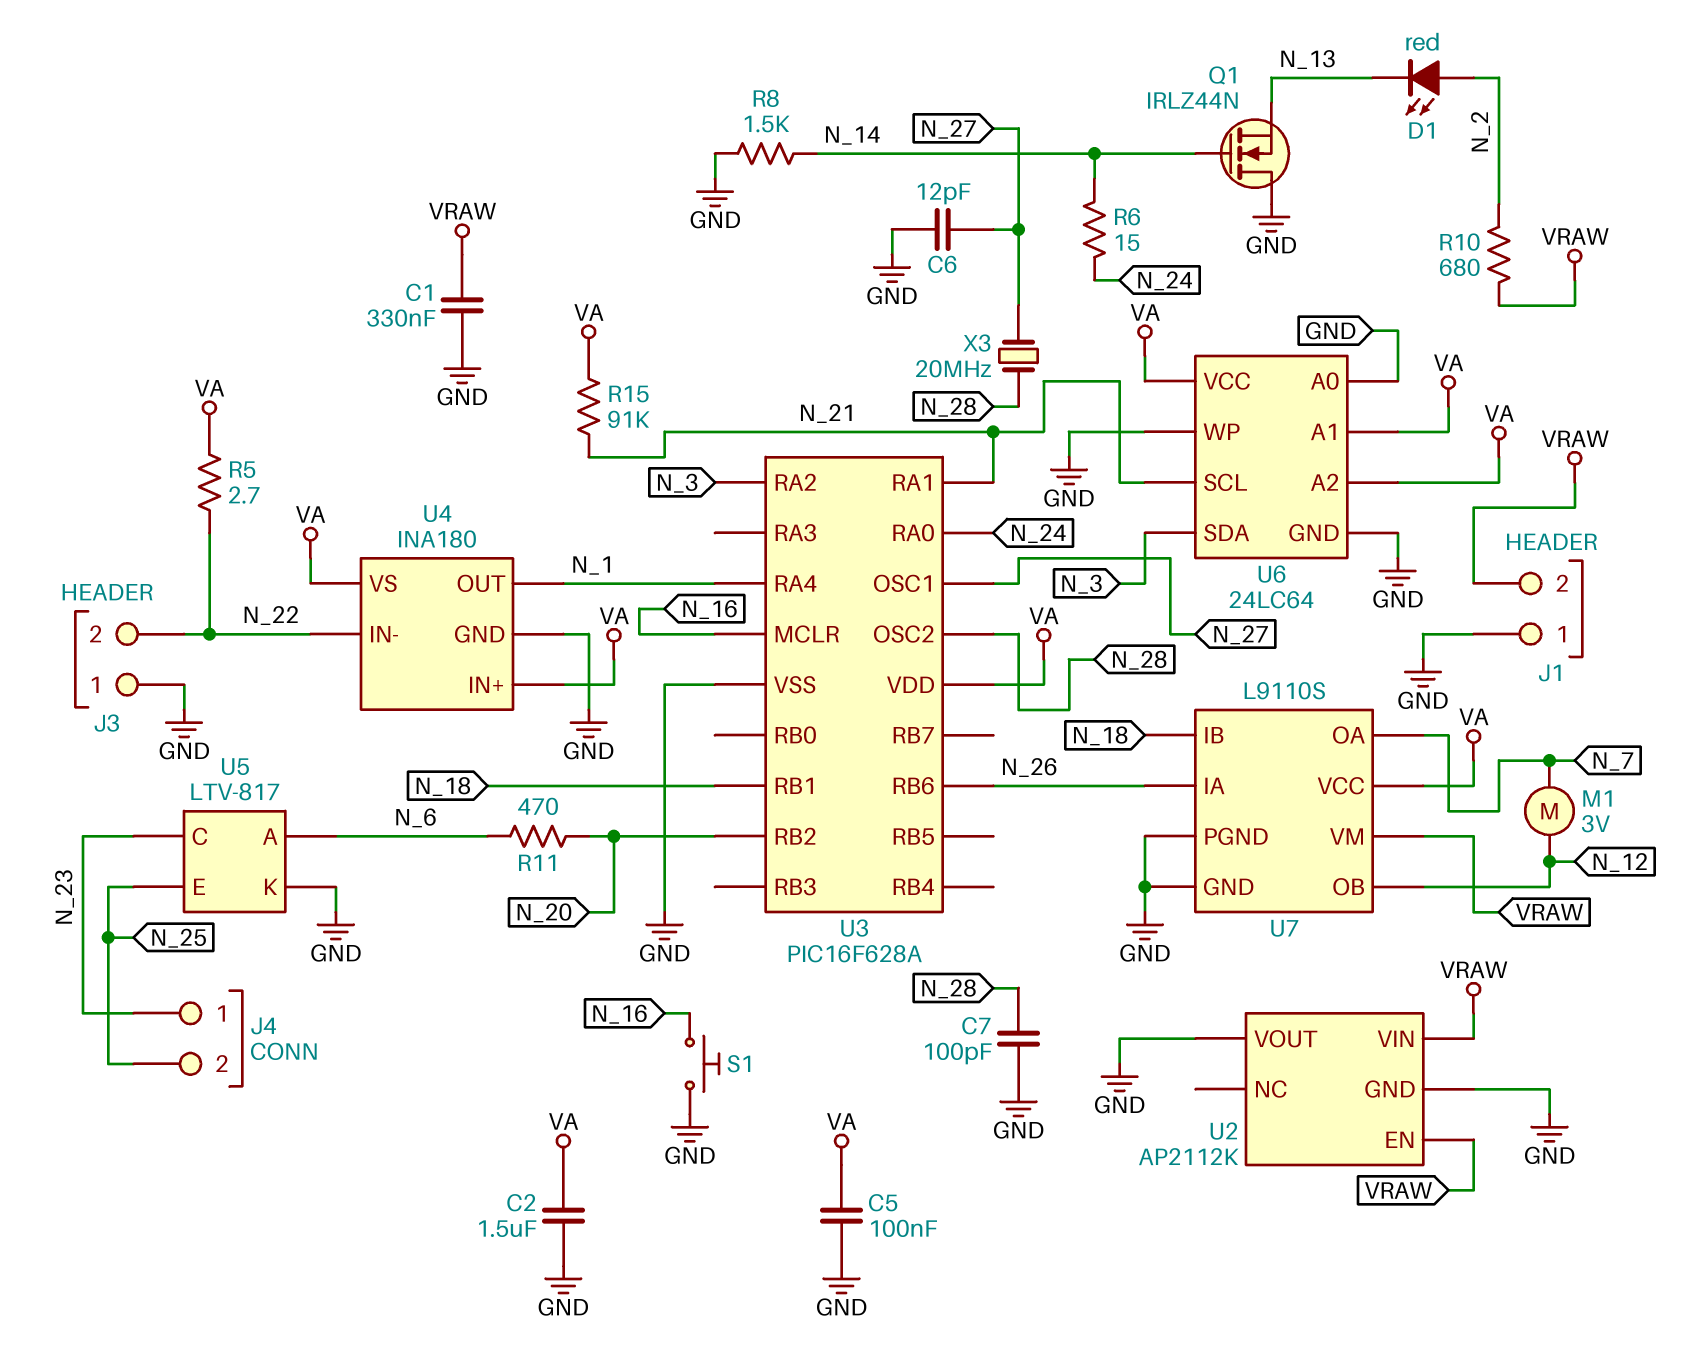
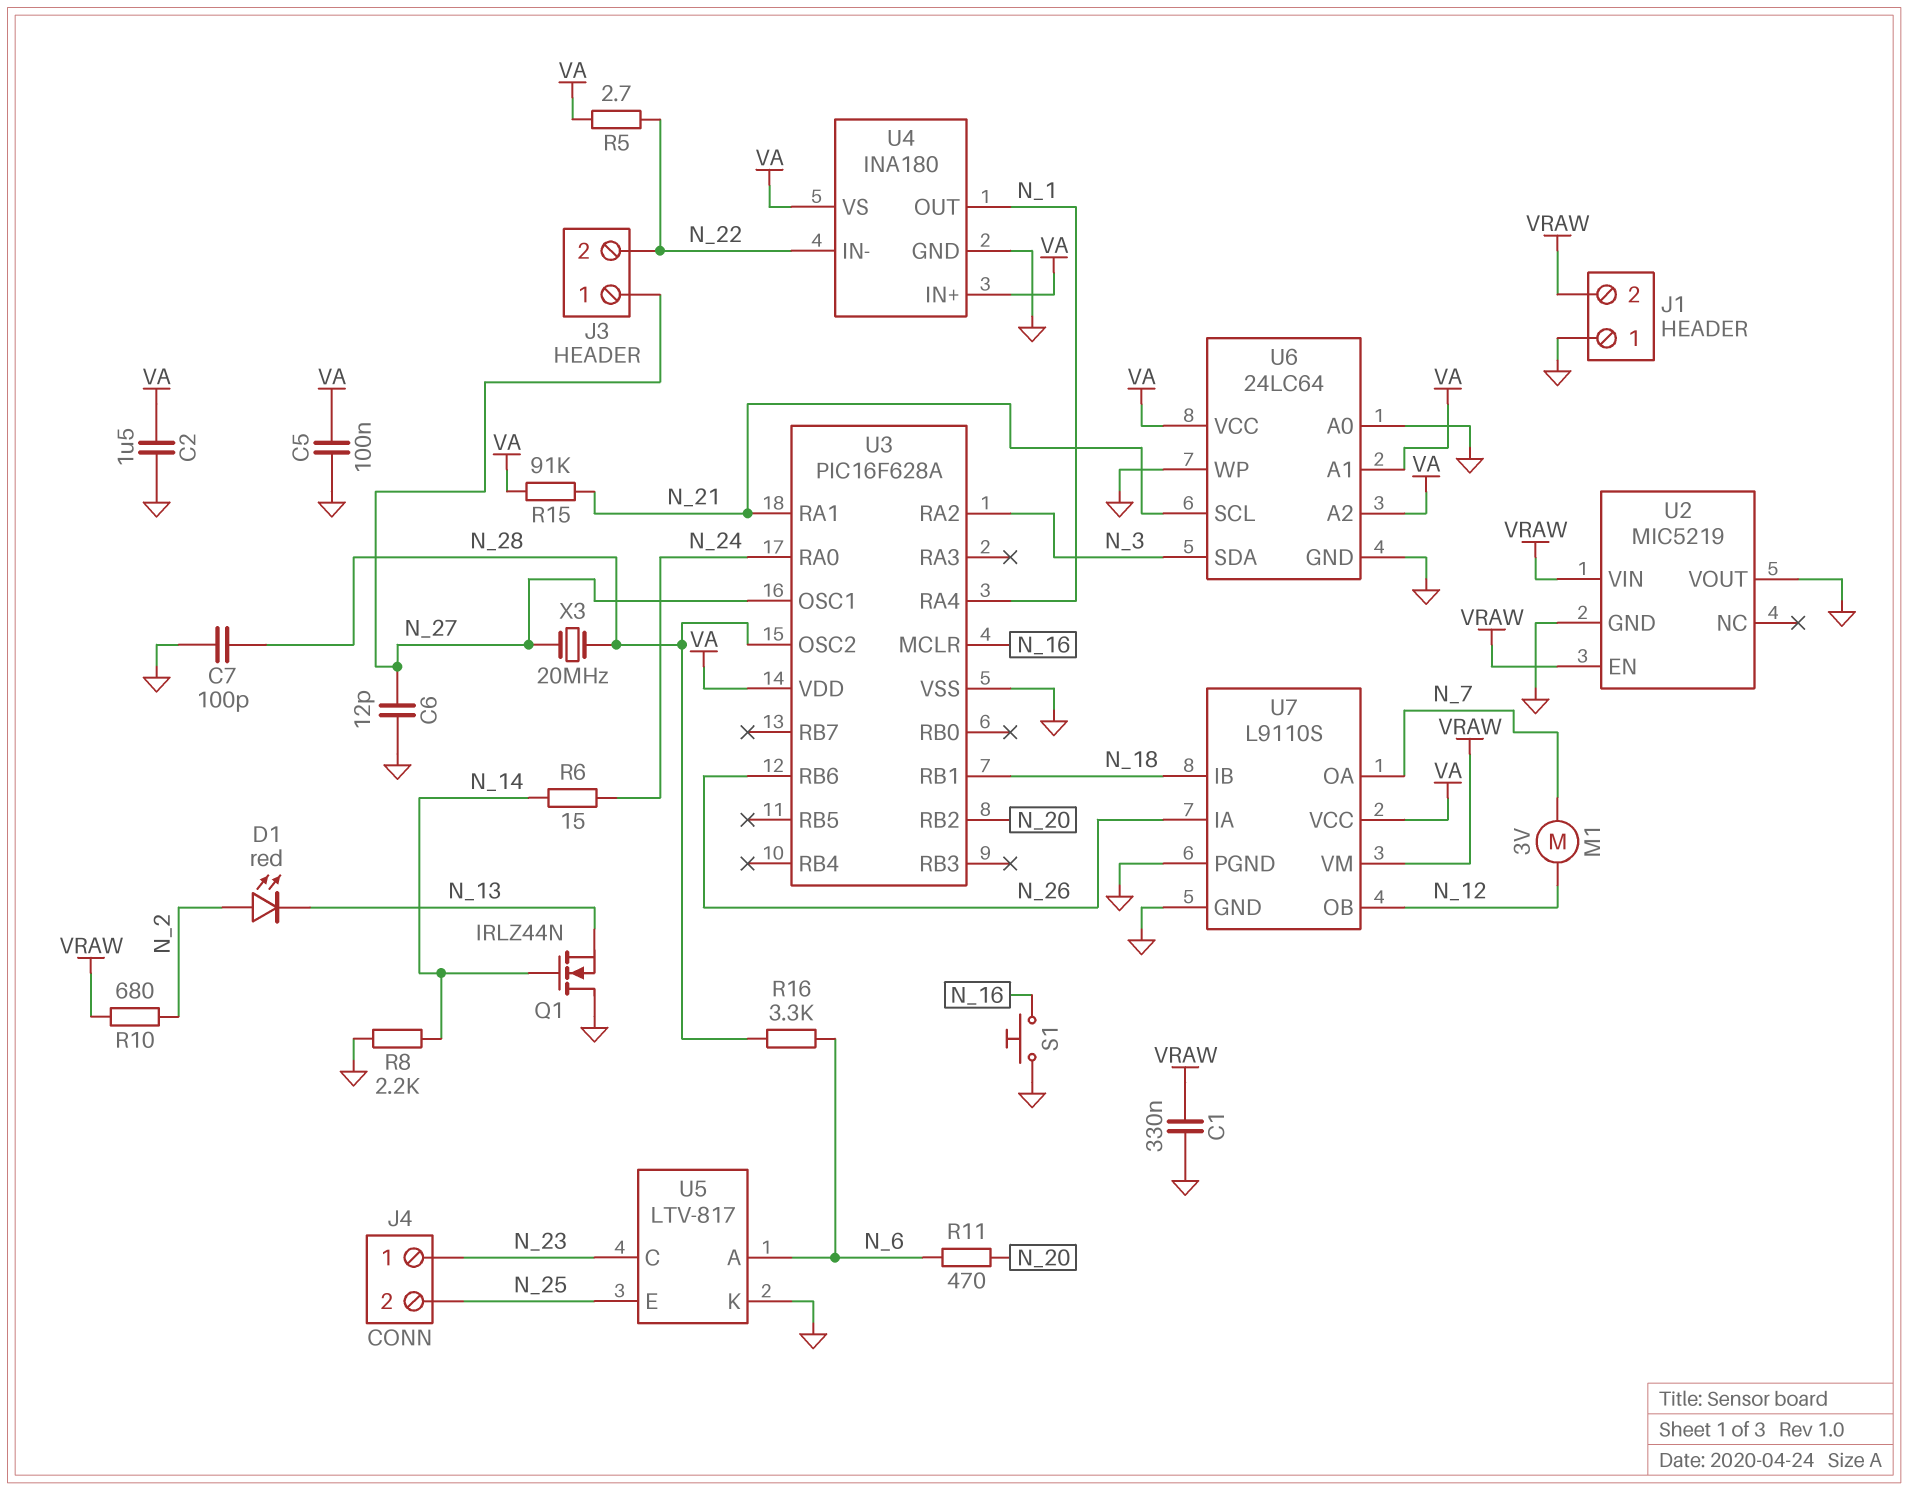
J3 pin 1: GND -> N_27
R8: 1.5k (GND, N_14) -> 2.2k (GND, N_14)
R16: none -> 3.3k (N_6, N_28)
U2: AP2112K -> MIC5219

